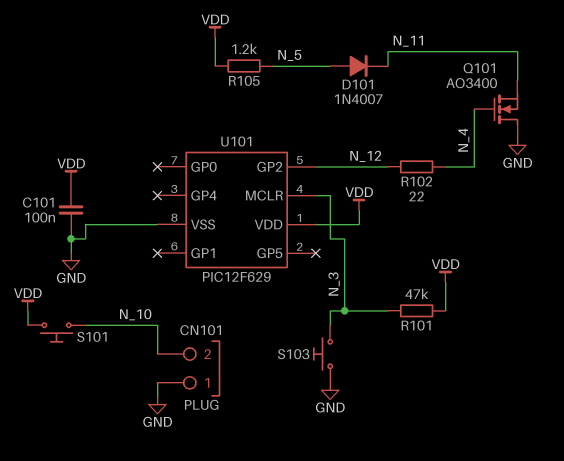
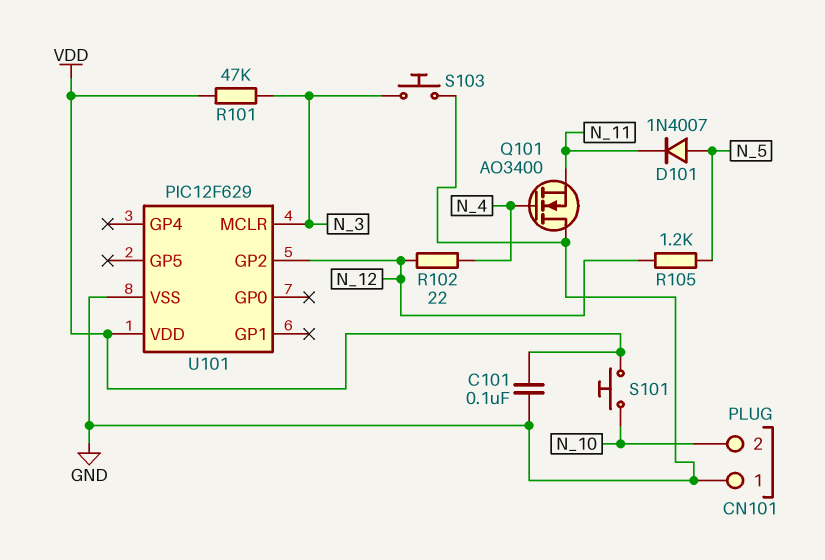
R105: 1.2k (N_5, VDD) -> 1.2k (N_5, N_12)

